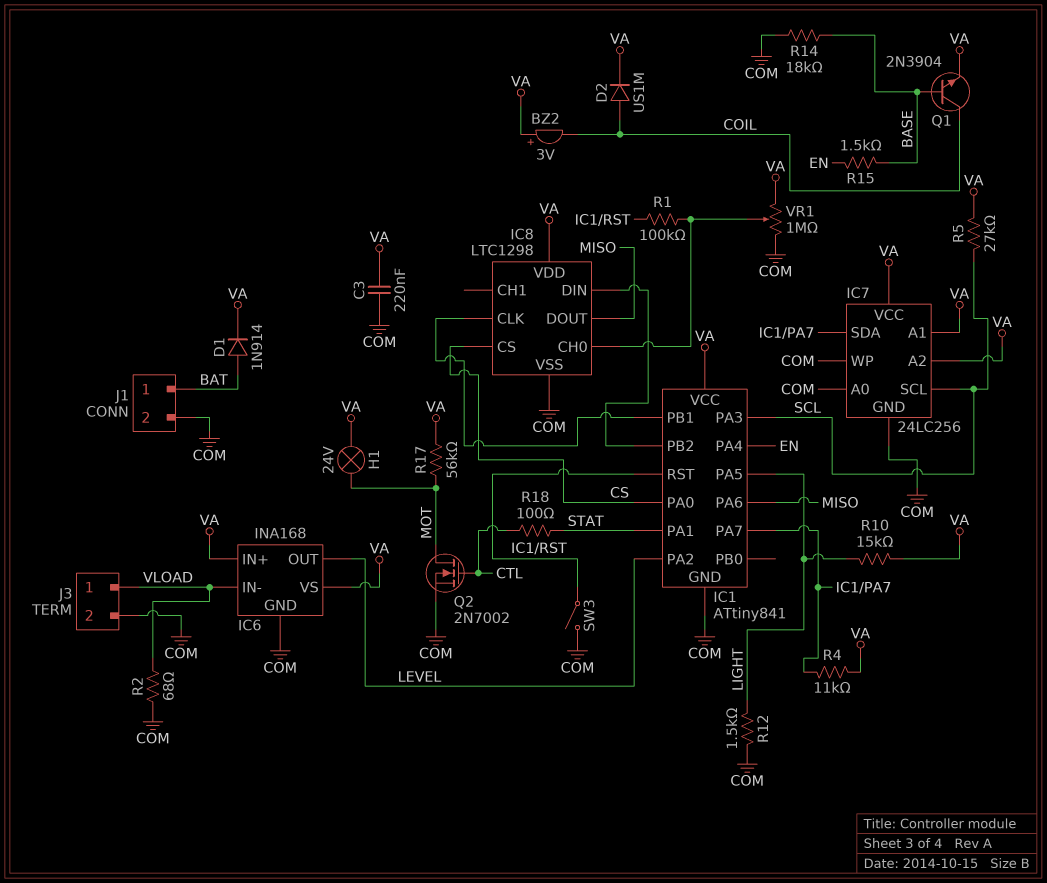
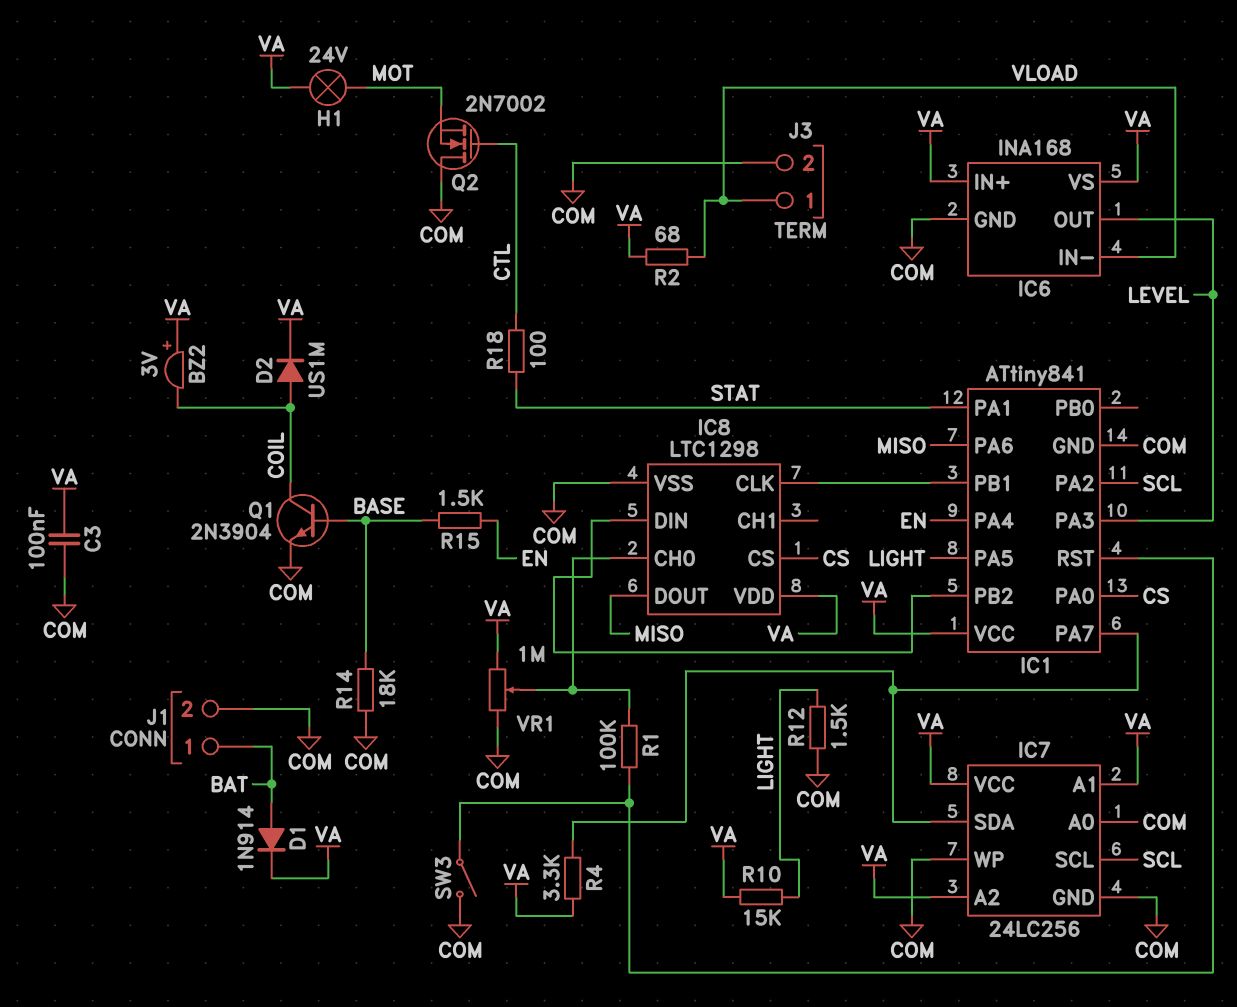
C3: 220nF (COM, VA) -> 100nF (COM, VA)
IC1 pin PA2: LEVEL -> SCL
IC1 pin PA3: SCL -> LEVEL
Q1: NPN 2N3904 (B BASE, C COIL, E VA) -> NPN 2N3904 (B BASE, C COIL, E COM)
Q2: NMOS 2N7002 (G CTL, D MOT, S COM) -> NMOS 2N7002 (G CTL, D COM, S MOT)
R2: 68 (COM, VLOAD) -> 68 (VA, VLOAD)
R4: 11k (IC1/PA7, VA) -> 3.3k (IC1/PA7, VA)
R5: 27k (SCL, VA) -> none
R17: 56k (MOT, VA) -> none

